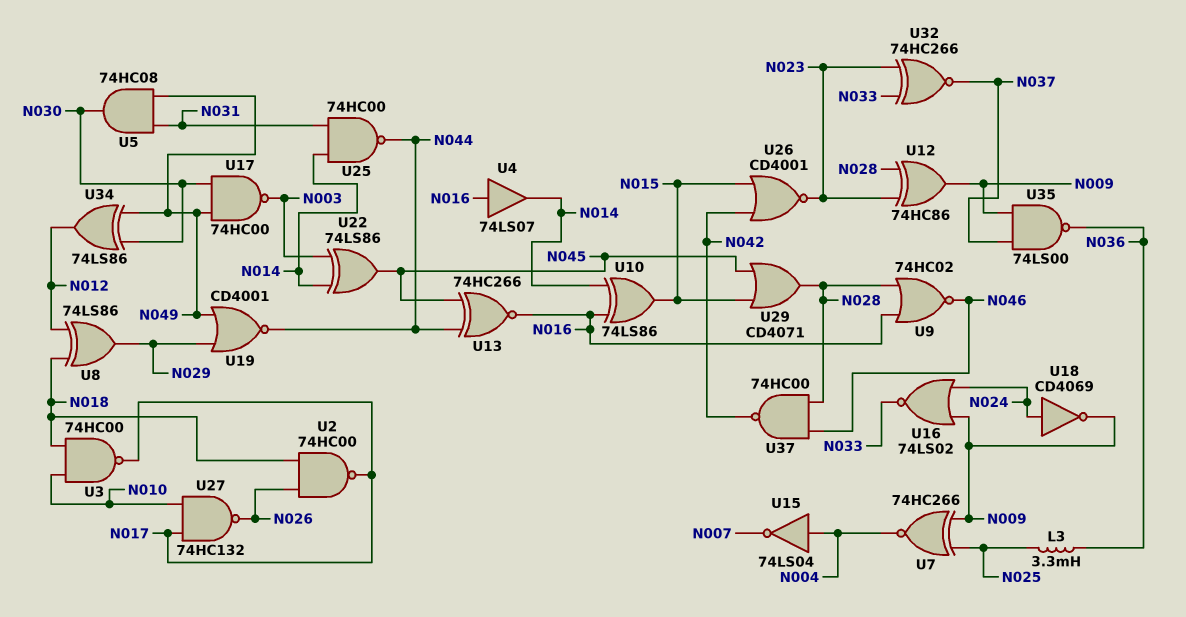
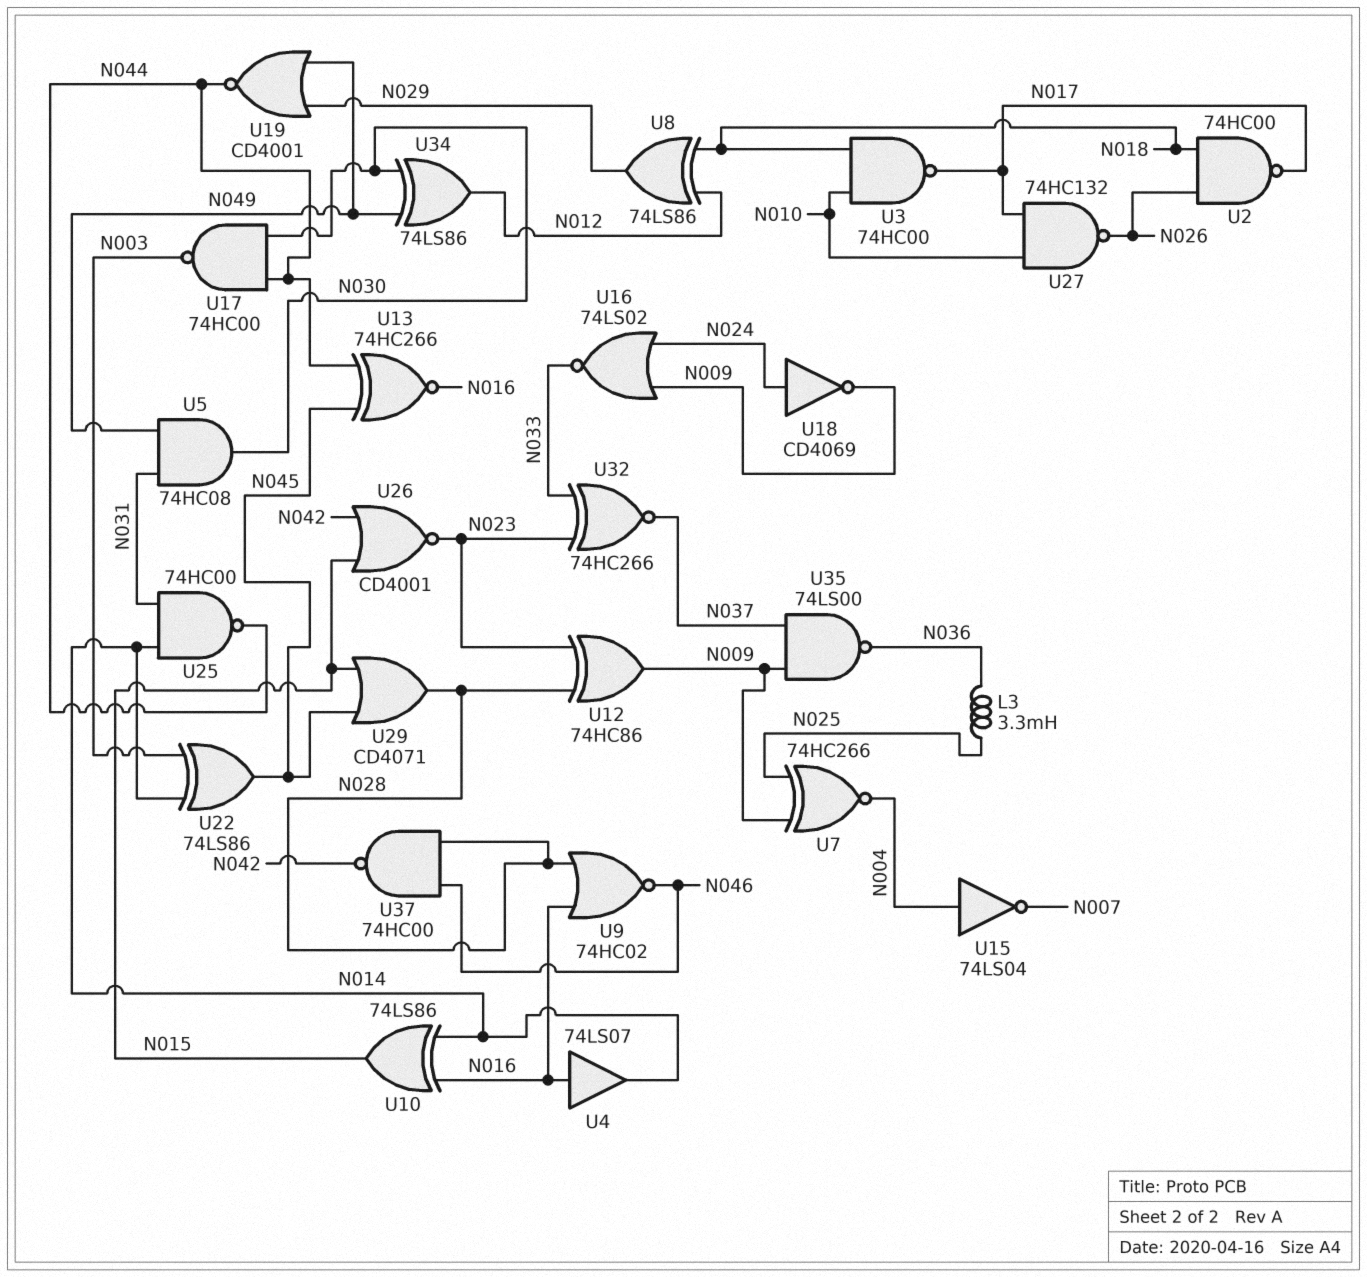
U17: NAND 74HC00 (in N030, in N049, out N003) -> NAND 74HC00 (in N030, in N044, out N003)

